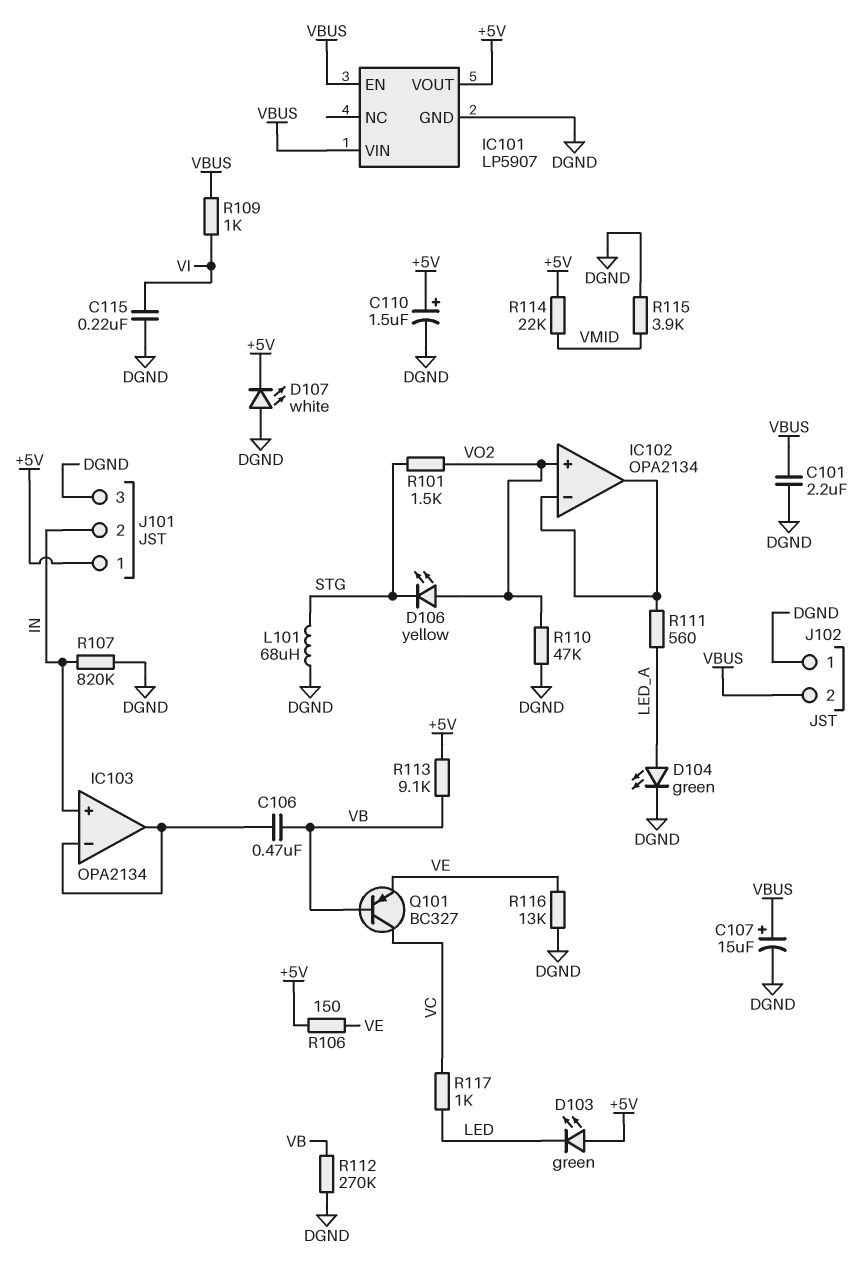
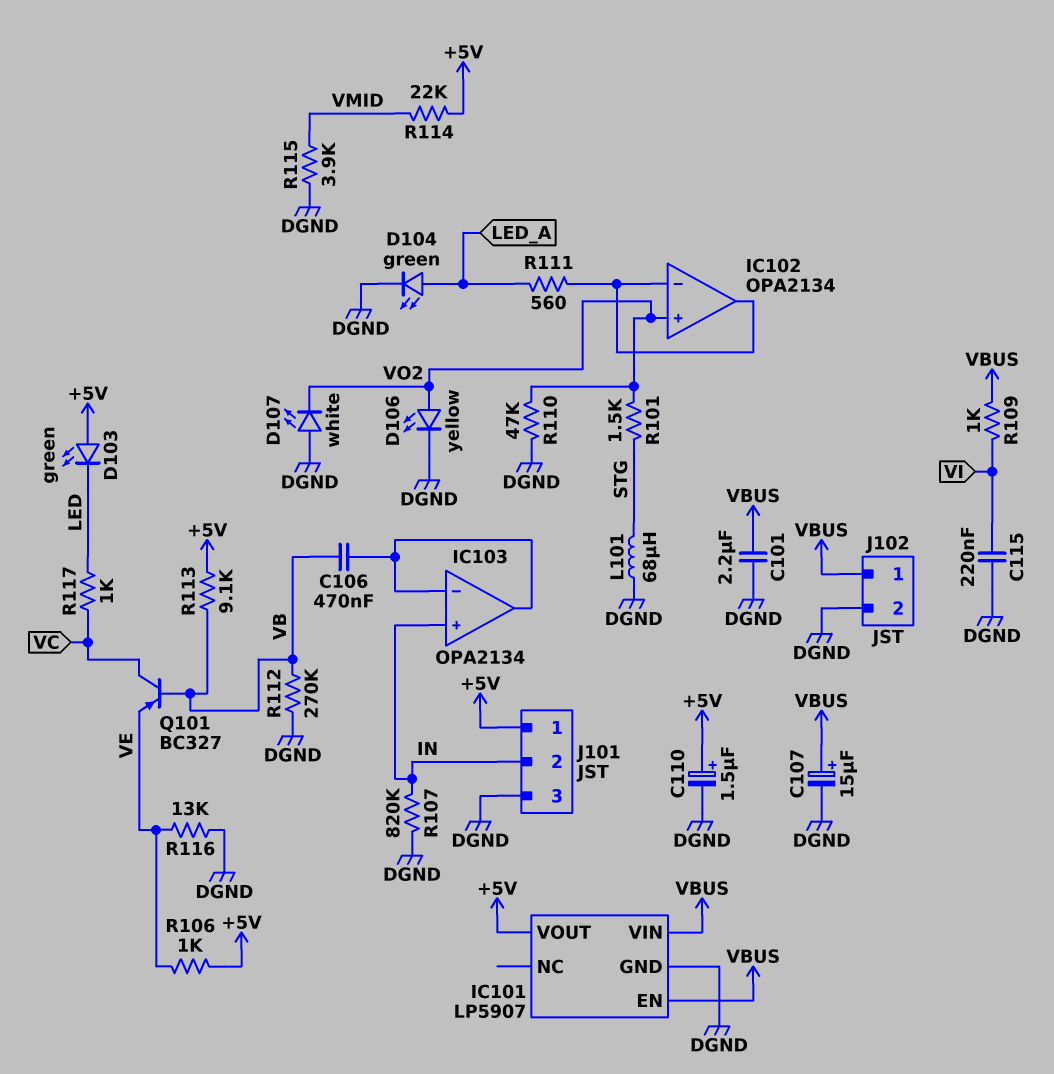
D106: LED yellow (A VO2, K STG) -> LED yellow (A VO2, K DGND)
D107: LED white (A DGND, K +5V) -> LED white (A DGND, K VO2)
J102 pin 1: DGND -> VBUS
J102 pin 2: VBUS -> DGND
R106: 150 (+5V, VE) -> 1k (+5V, VE)

